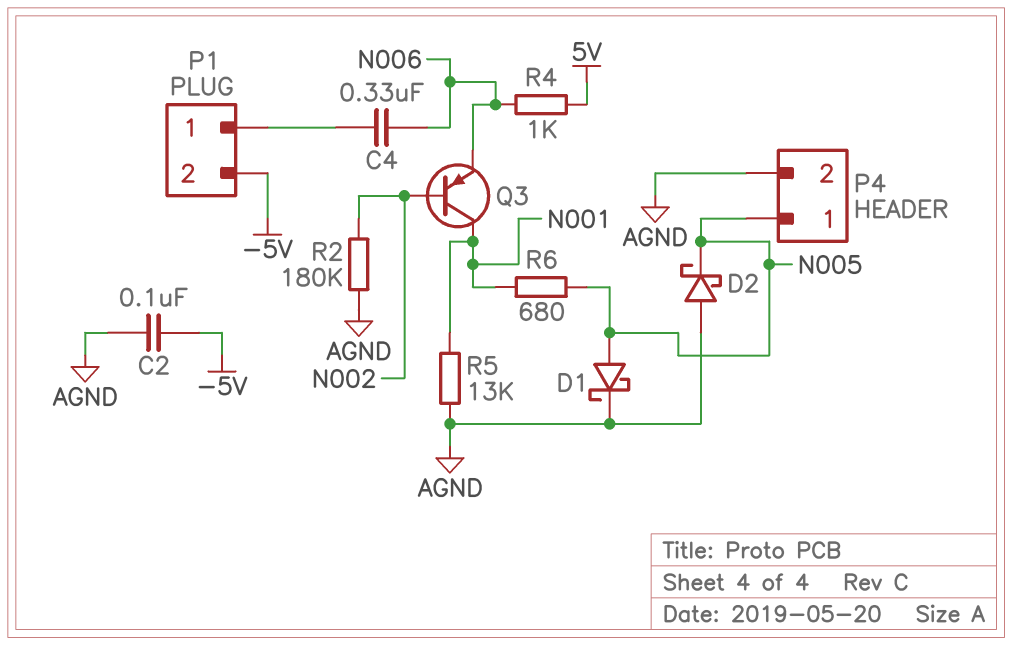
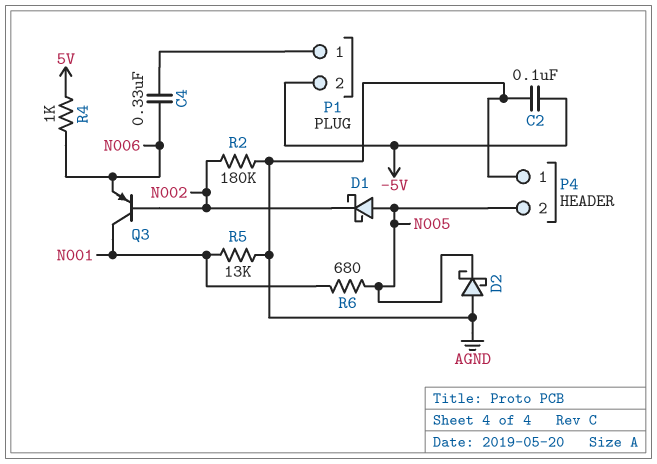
D1: schottky (A N005, K AGND) -> schottky (A N005, K N002)
P4 pin 1: N005 -> AGND
P4 pin 2: AGND -> N005

